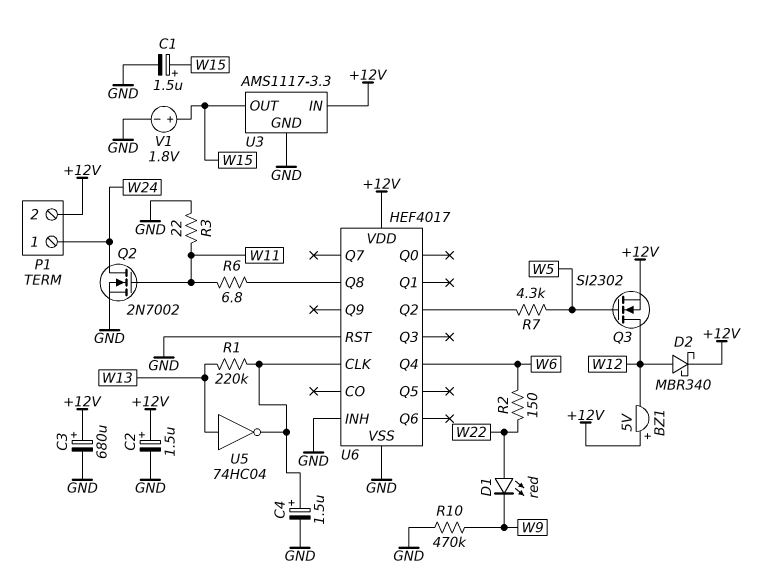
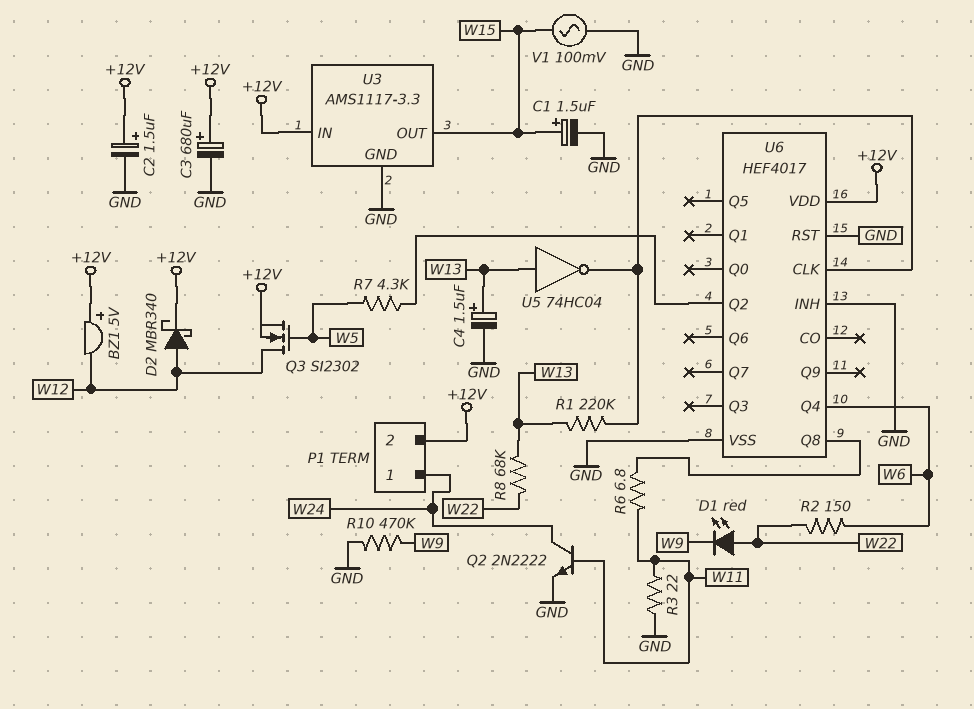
C4: 1.5uF (plus U6/CLK, minus GND) -> 1.5uF (plus W13, minus GND)
Q2: NMOS 2N7002 (G W11, D W24, S GND) -> NPN 2N2222 (B W11, C W24, E GND)
R8: none -> 68k (W13, W22)
V1: 1.8V (plus W15, minus GND) -> AC 100mV (GND, W15)

